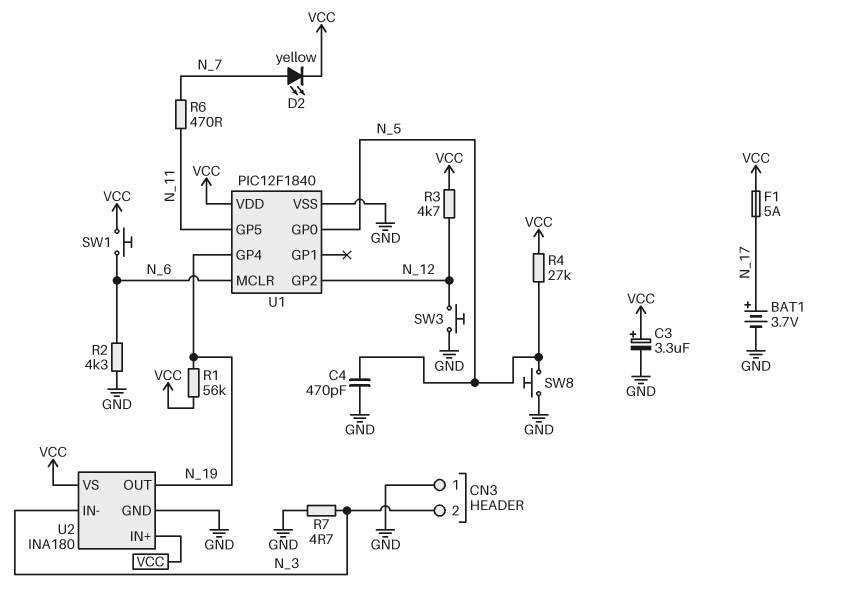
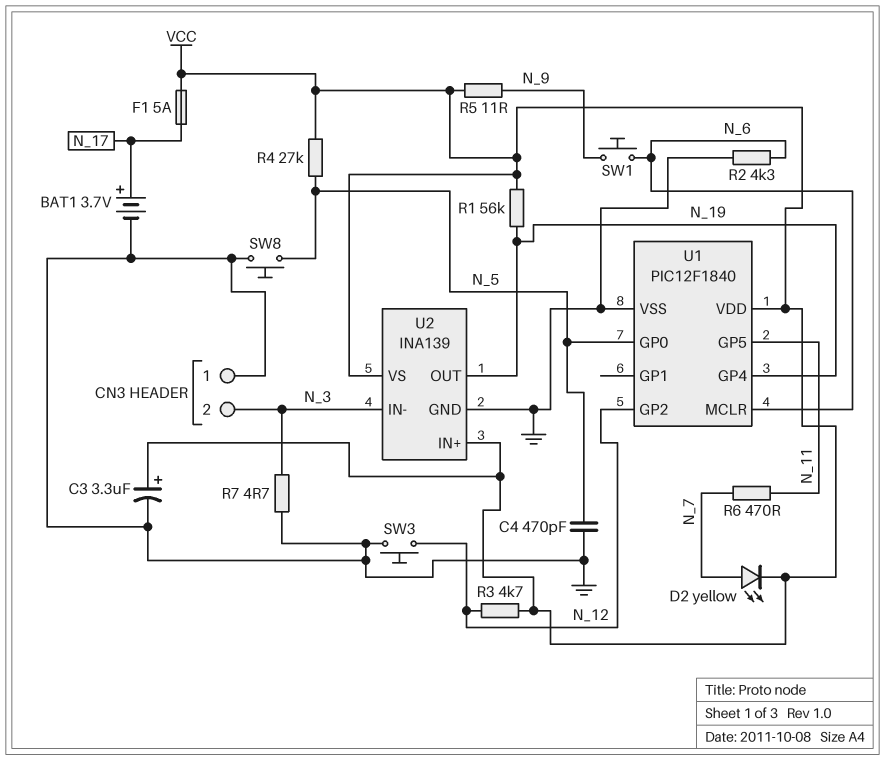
R5: none -> 11 (N_9, VCC)
SW1: button (N_6, VCC) -> button (N_6, N_9)
U2: INA180 -> INA139

